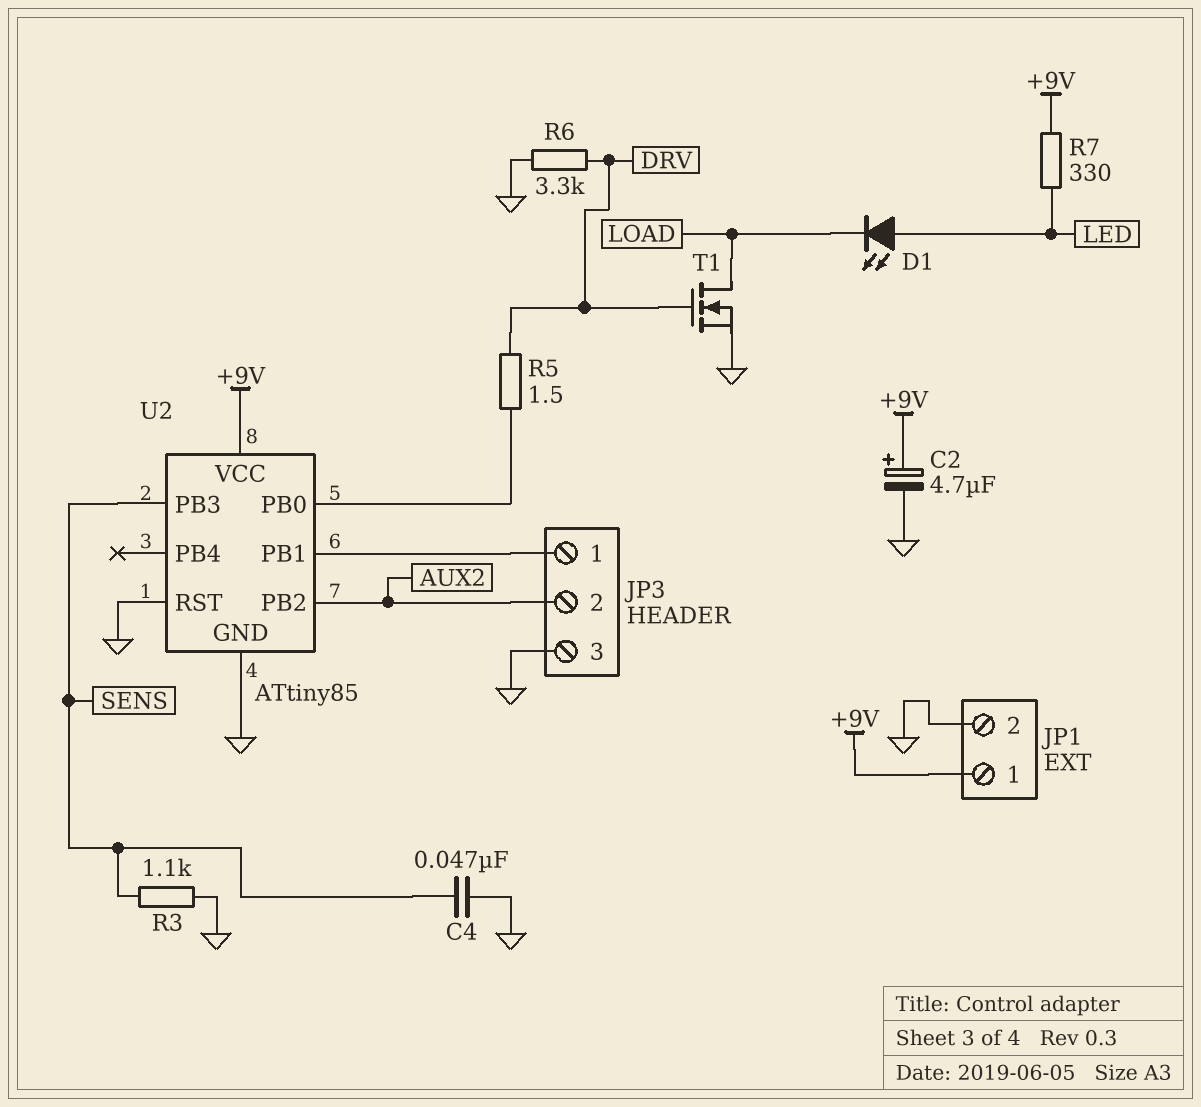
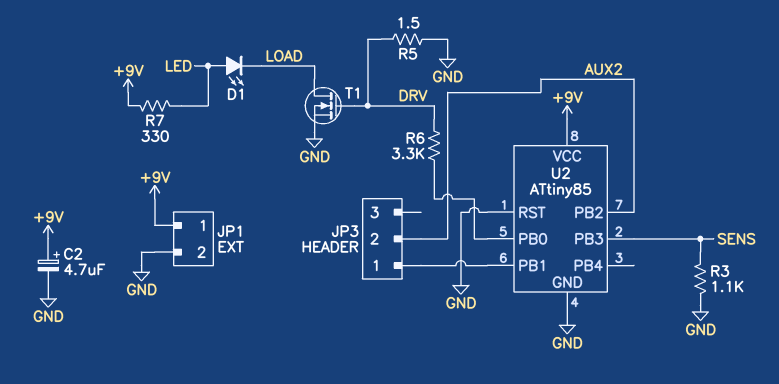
C4: 47nF (GND, SENS) -> none
JP3 pin 3: GND -> none
R5: 1.5 (DRV, U2/PB0) -> 1.5 (DRV, GND)
R6: 3.3k (DRV, GND) -> 3.3k (DRV, U2/PB0)

